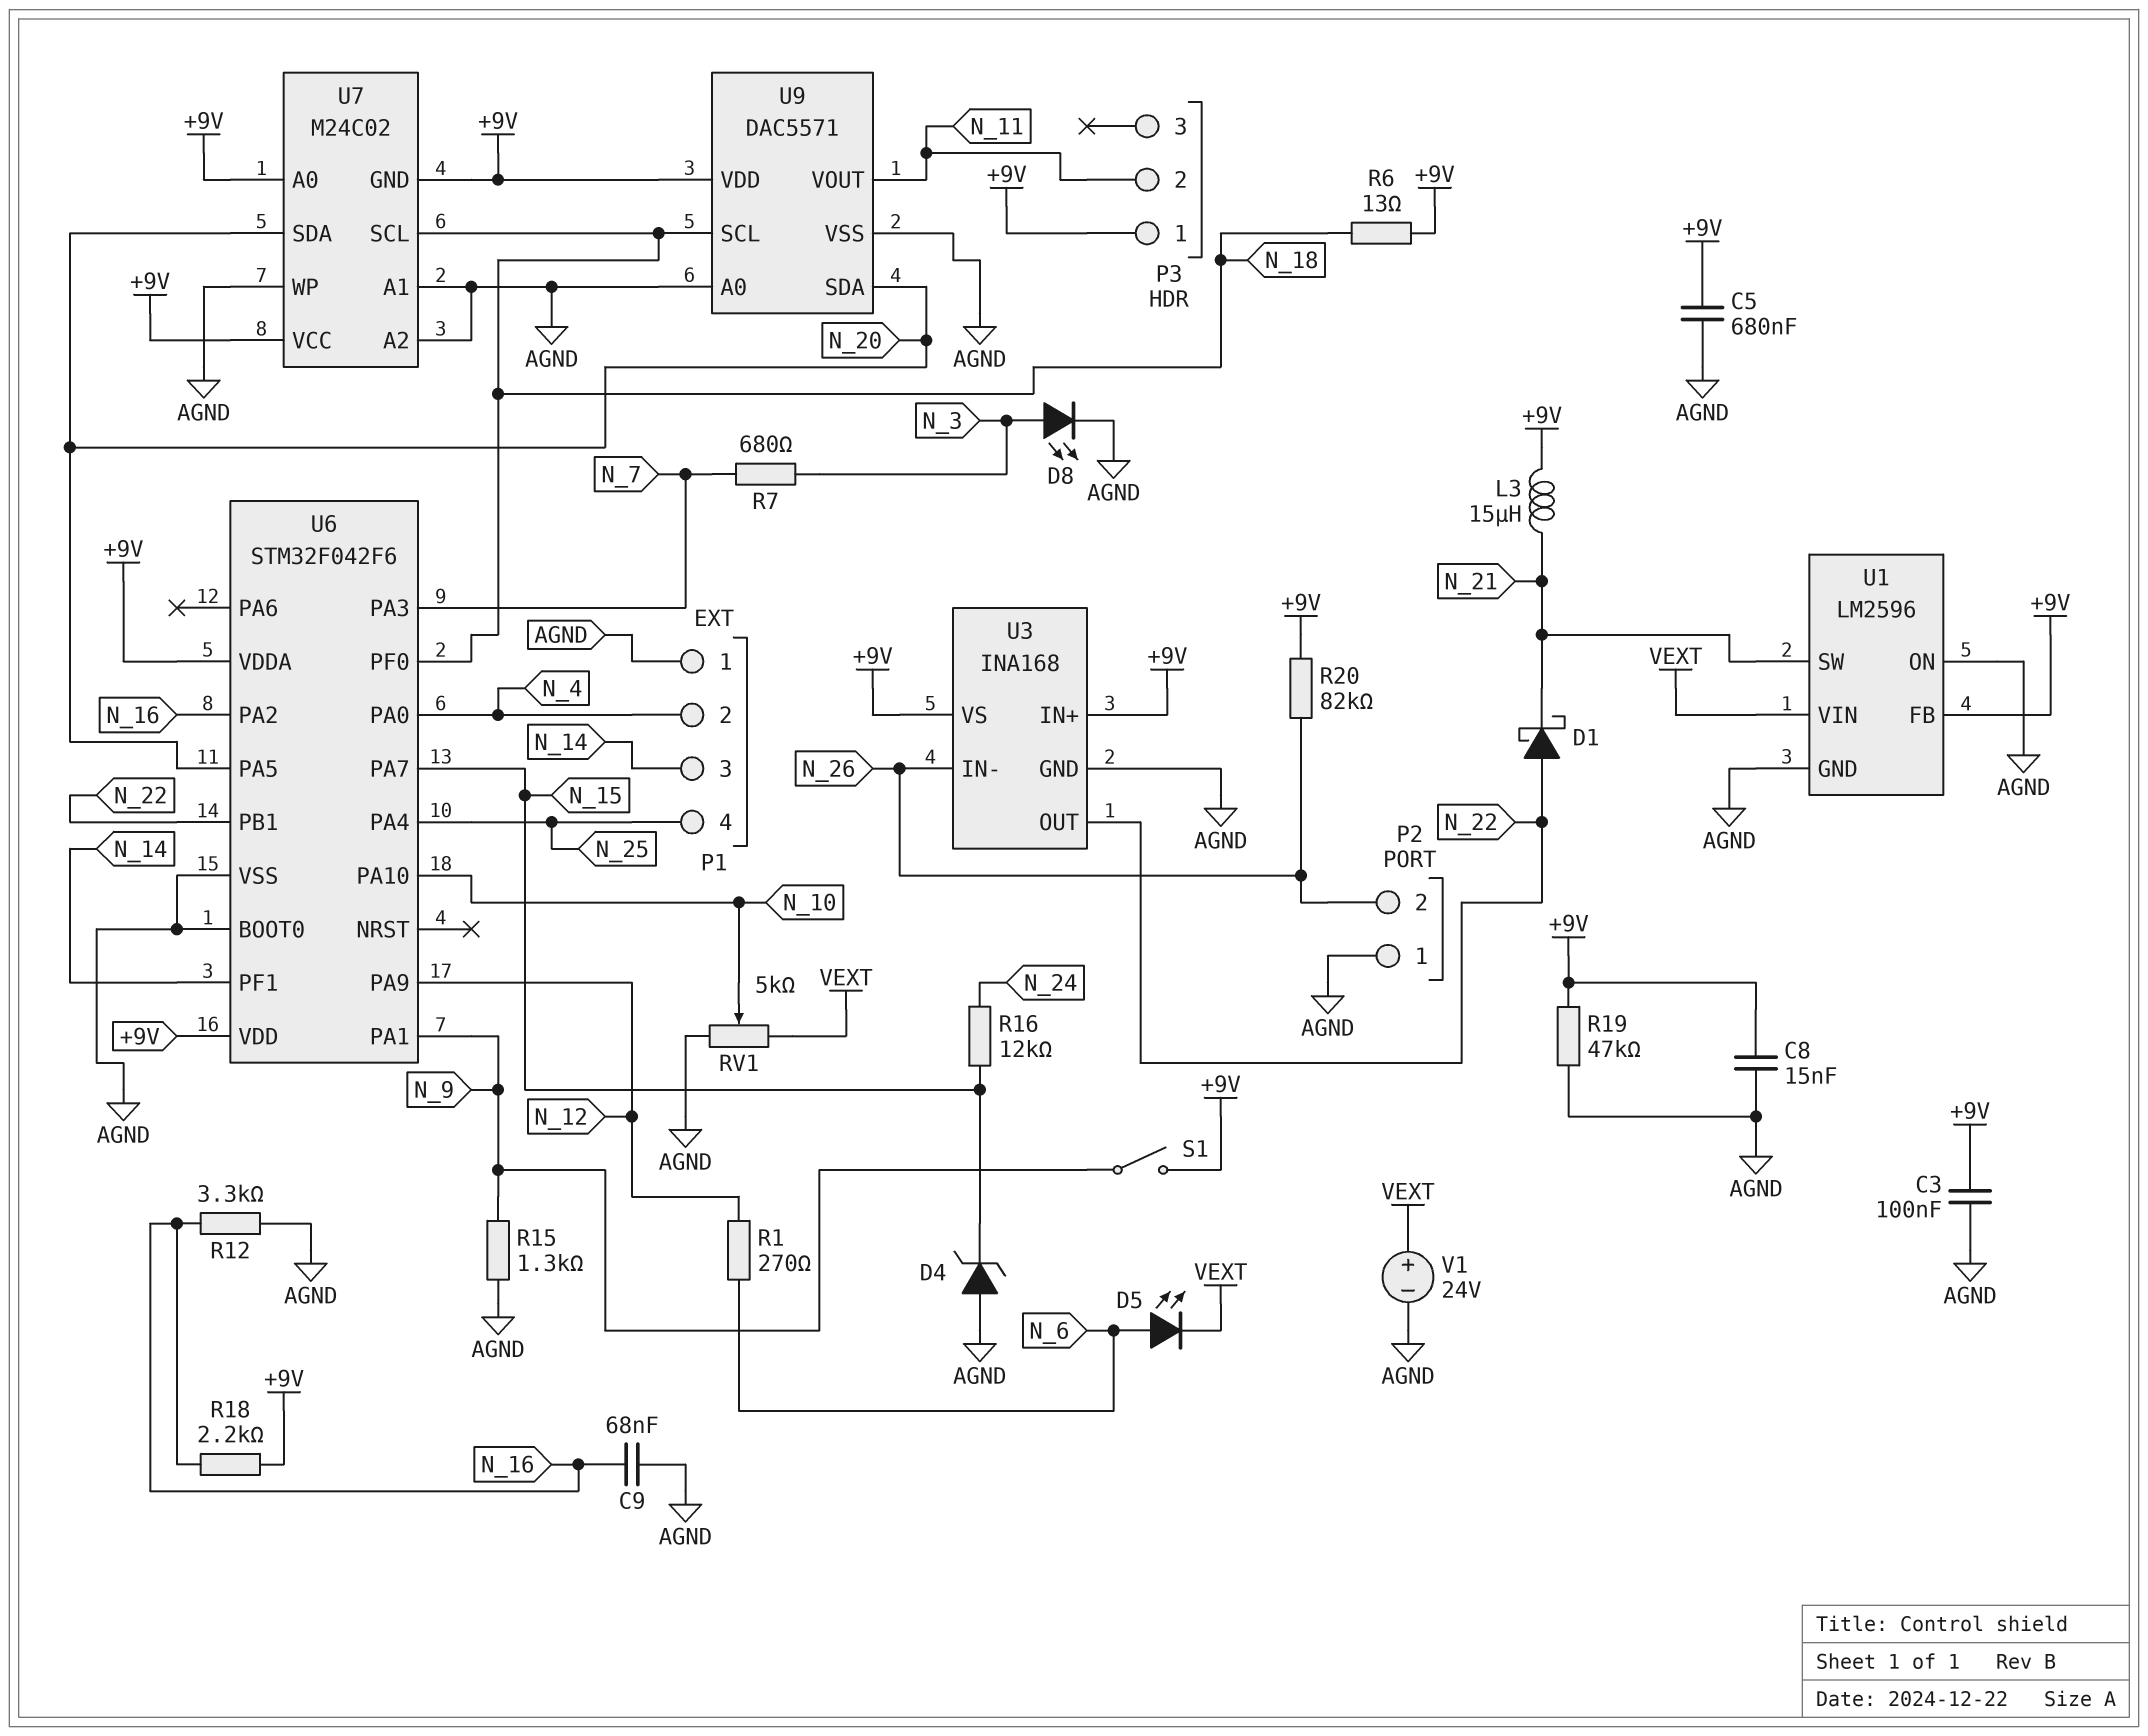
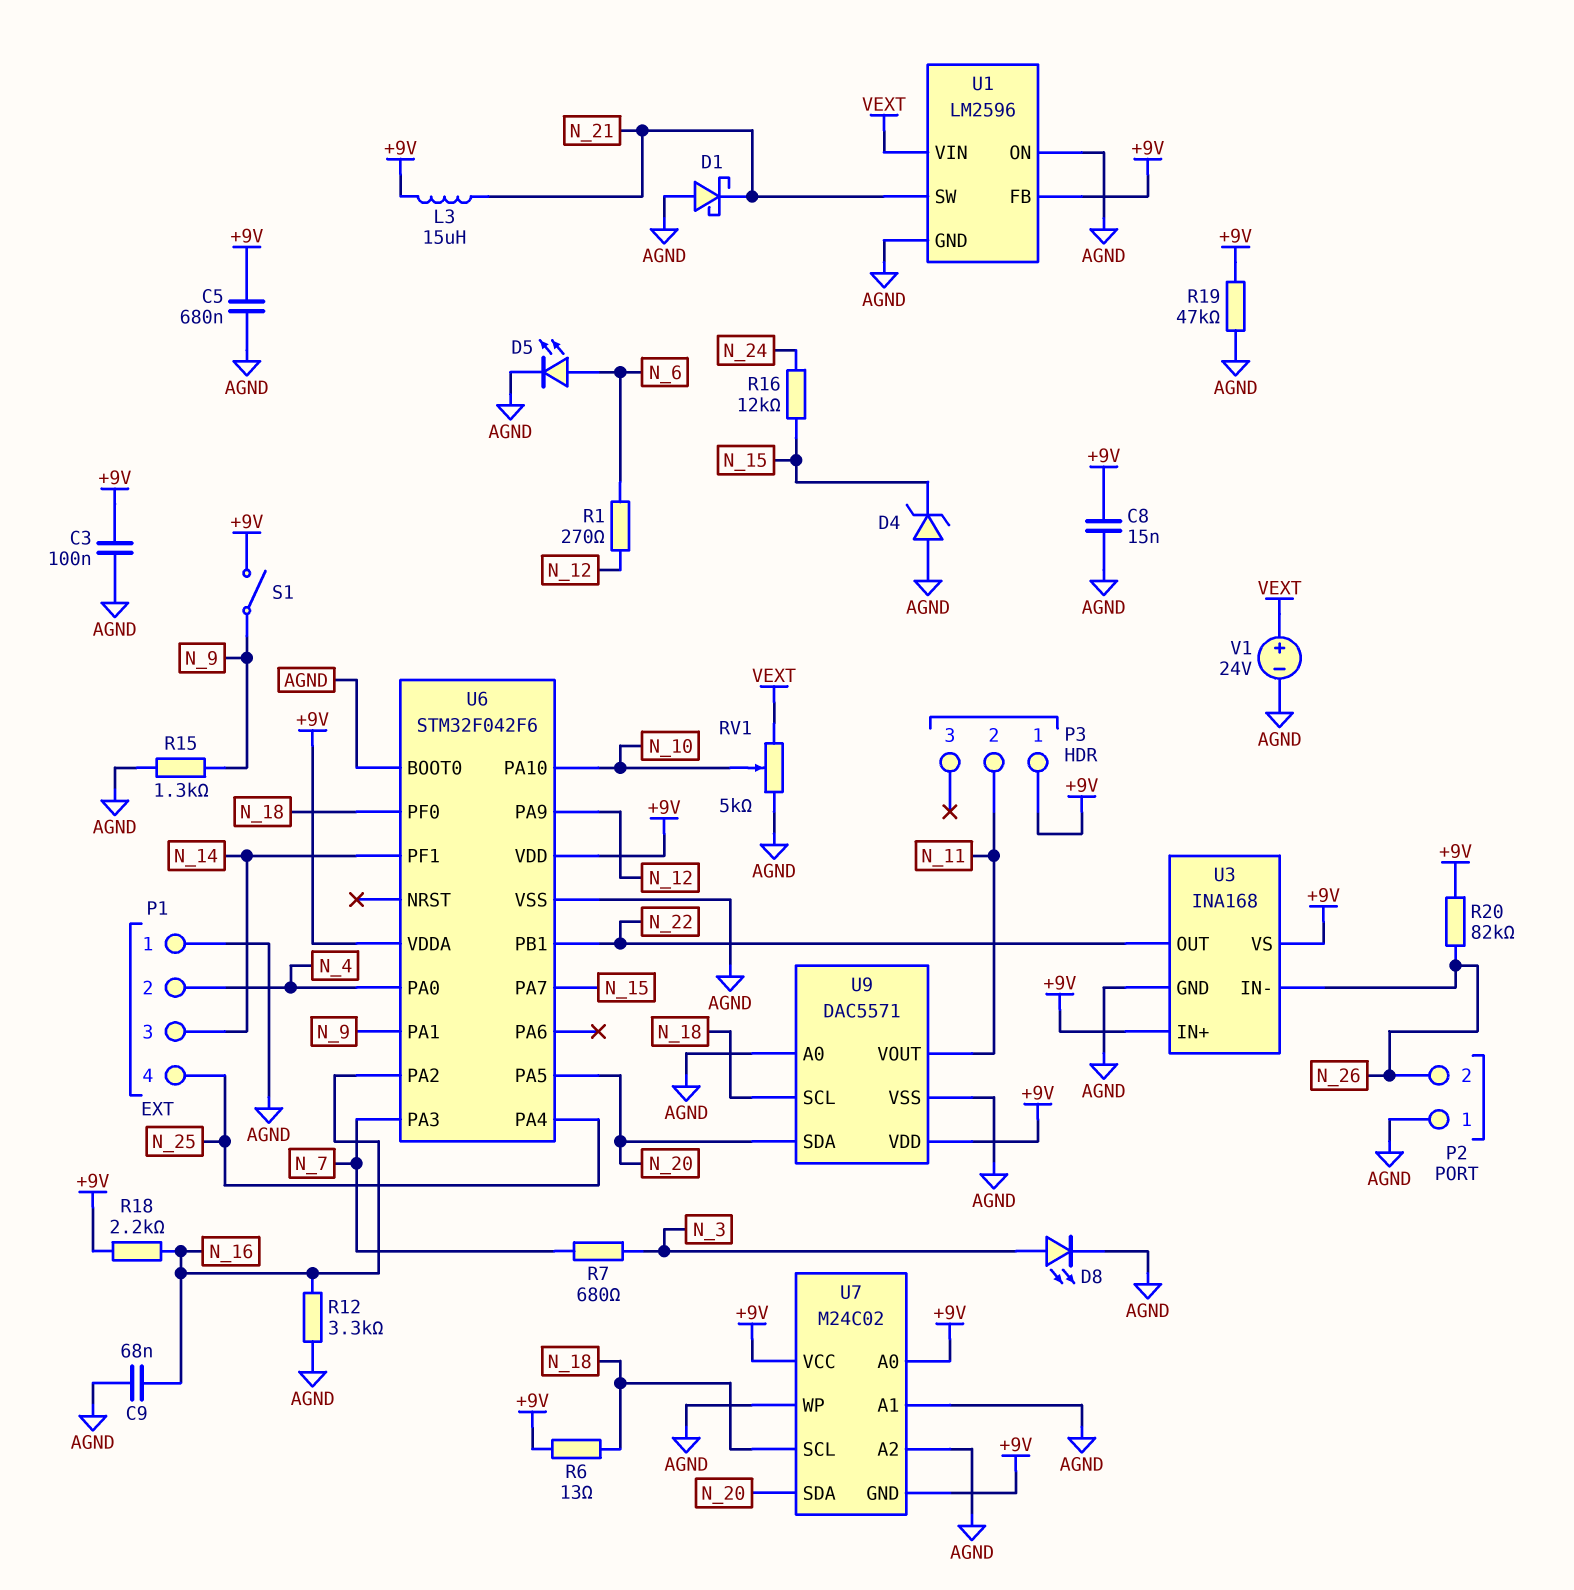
D1: schottky (A N_22, K N_21) -> schottky (A AGND, K N_21)
D5: LED (A N_6, K VEXT) -> LED (A N_6, K AGND)

